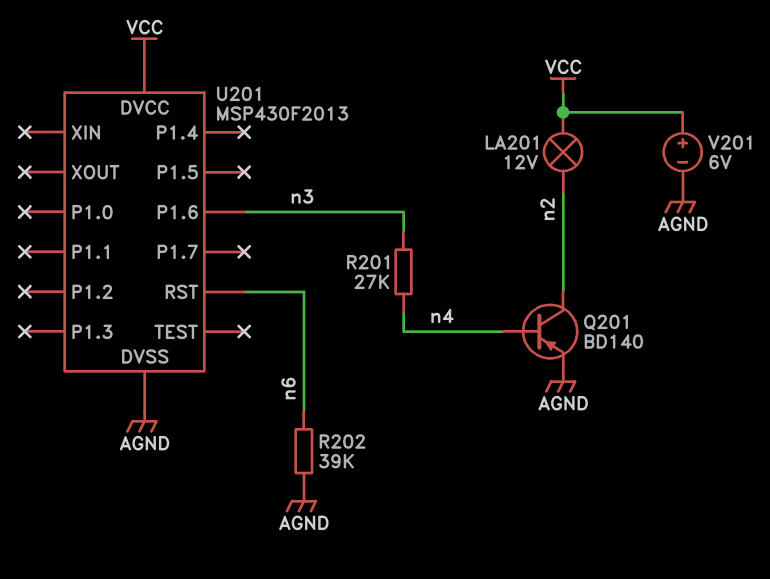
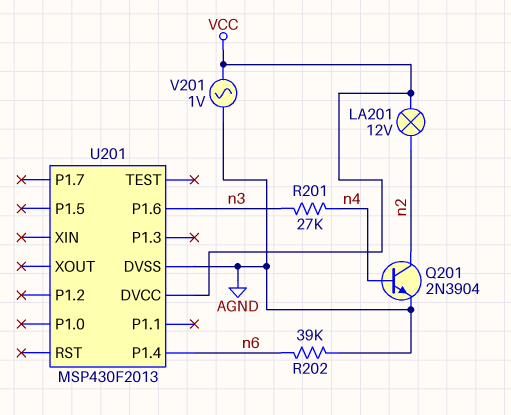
Q201: PNP BD140 (B n4, C n2, E AGND) -> NPN 2N3904 (B n4, C n2, E AGND)
U201 pin P1.4: none -> n6
U201 pin RST: n6 -> none
V201: 6V (plus VCC, minus AGND) -> AC 1V (AGND, VCC)

